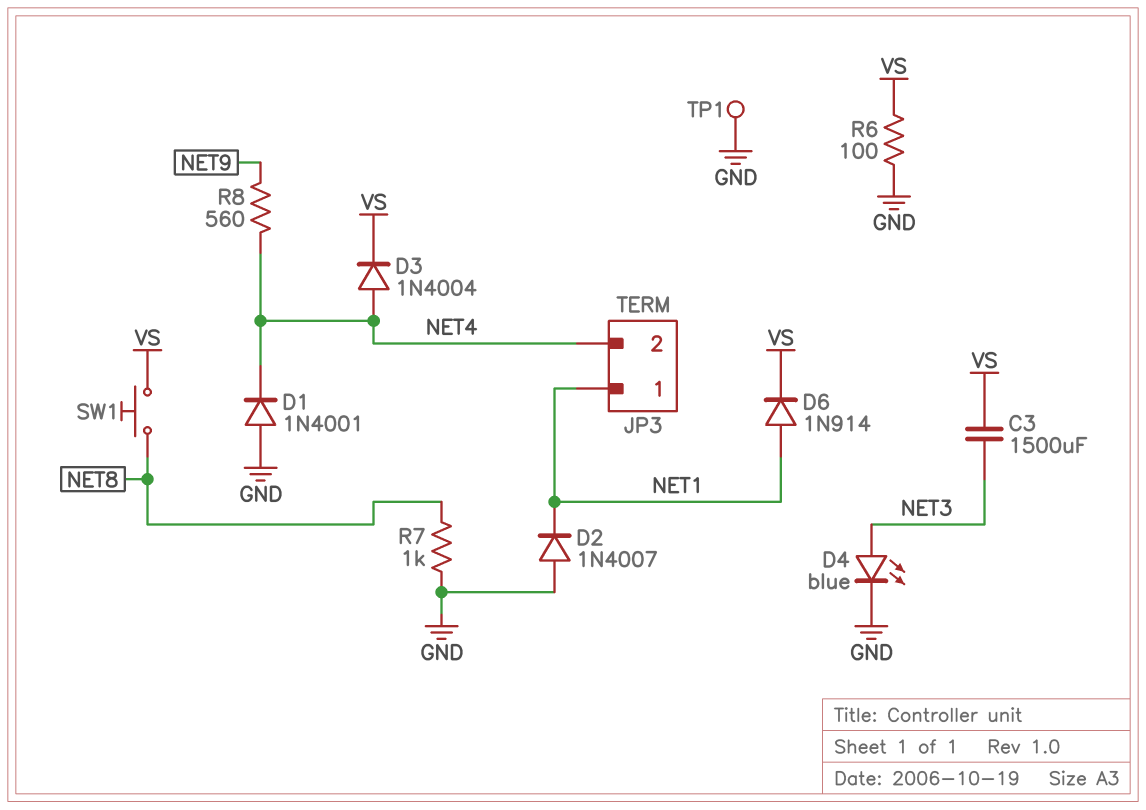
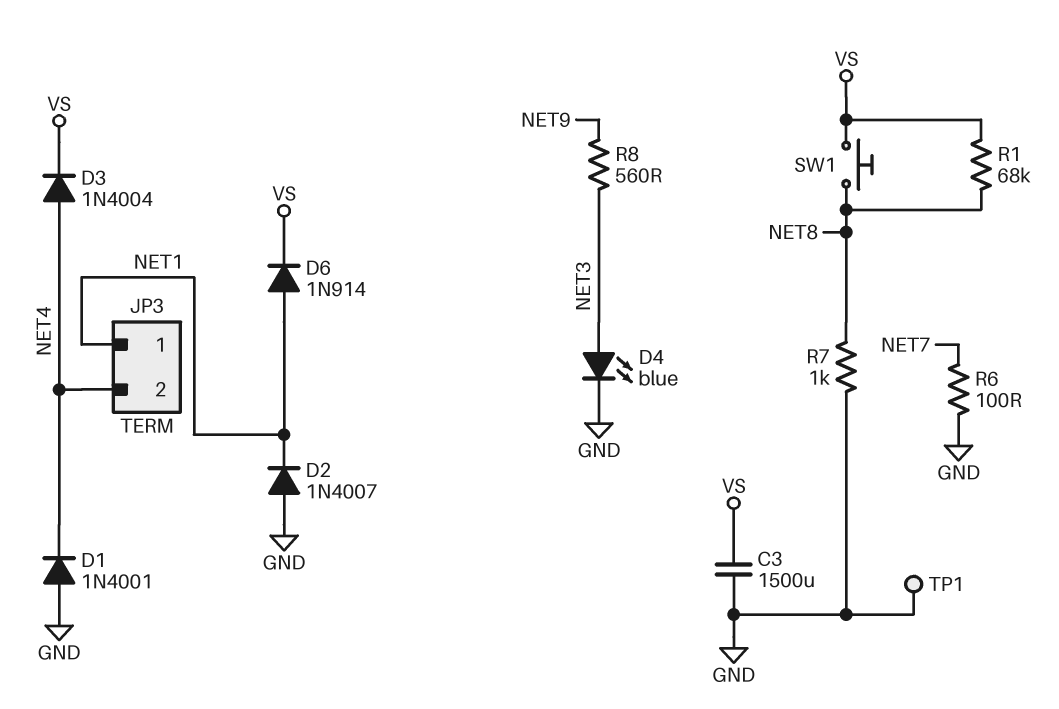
C3: 1500uF (NET3, VS) -> 1500uF (GND, VS)
R1: none -> 68k (NET8, VS)
R6: 100 (GND, VS) -> 100 (GND, NET7)
R8: 560 (NET4, NET9) -> 560 (NET3, NET9)

